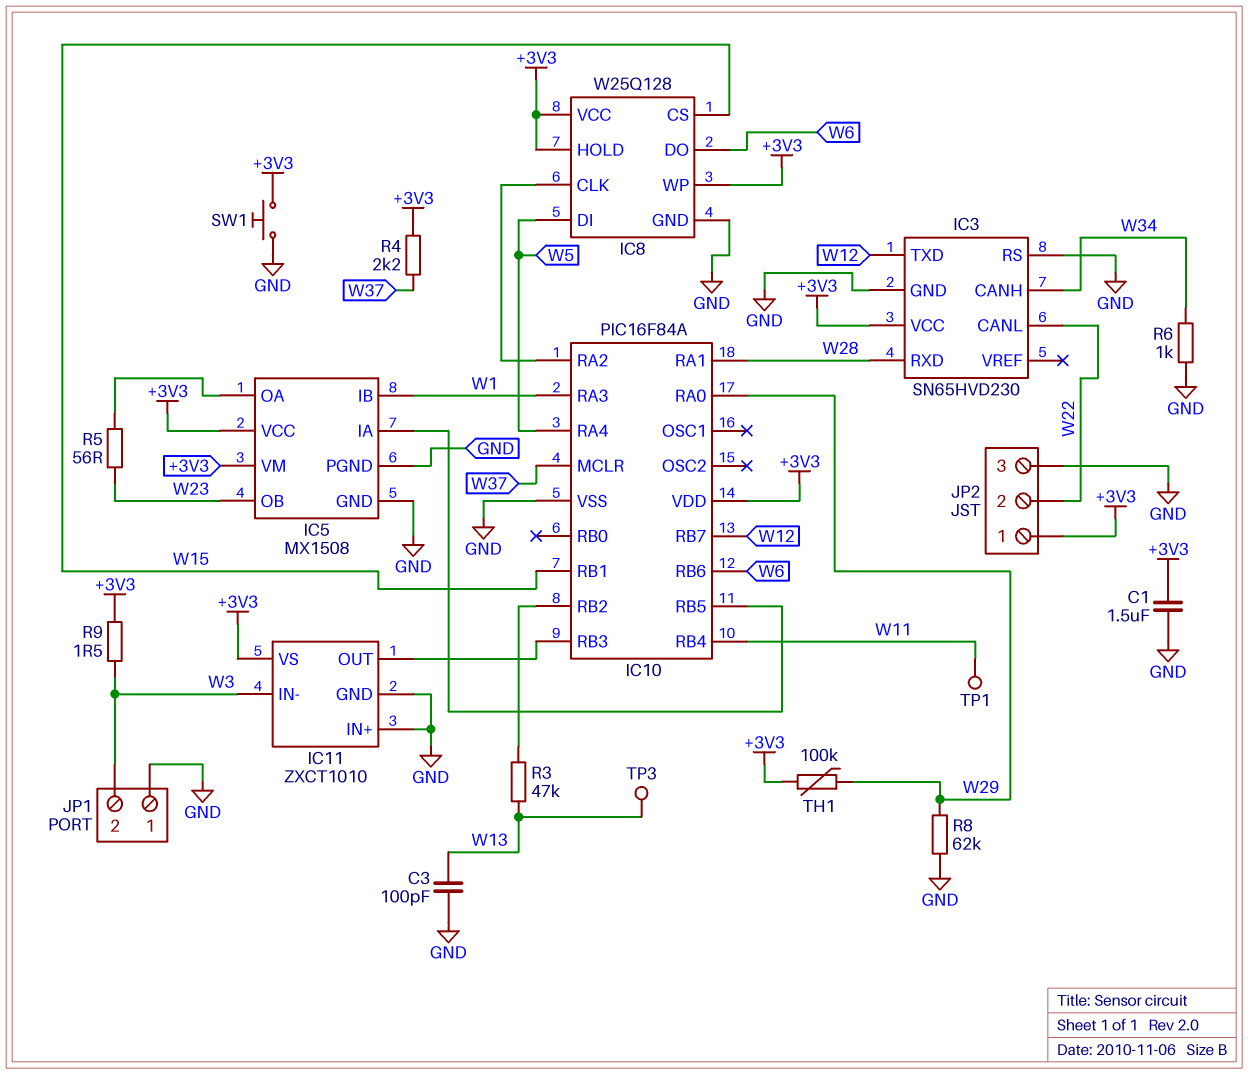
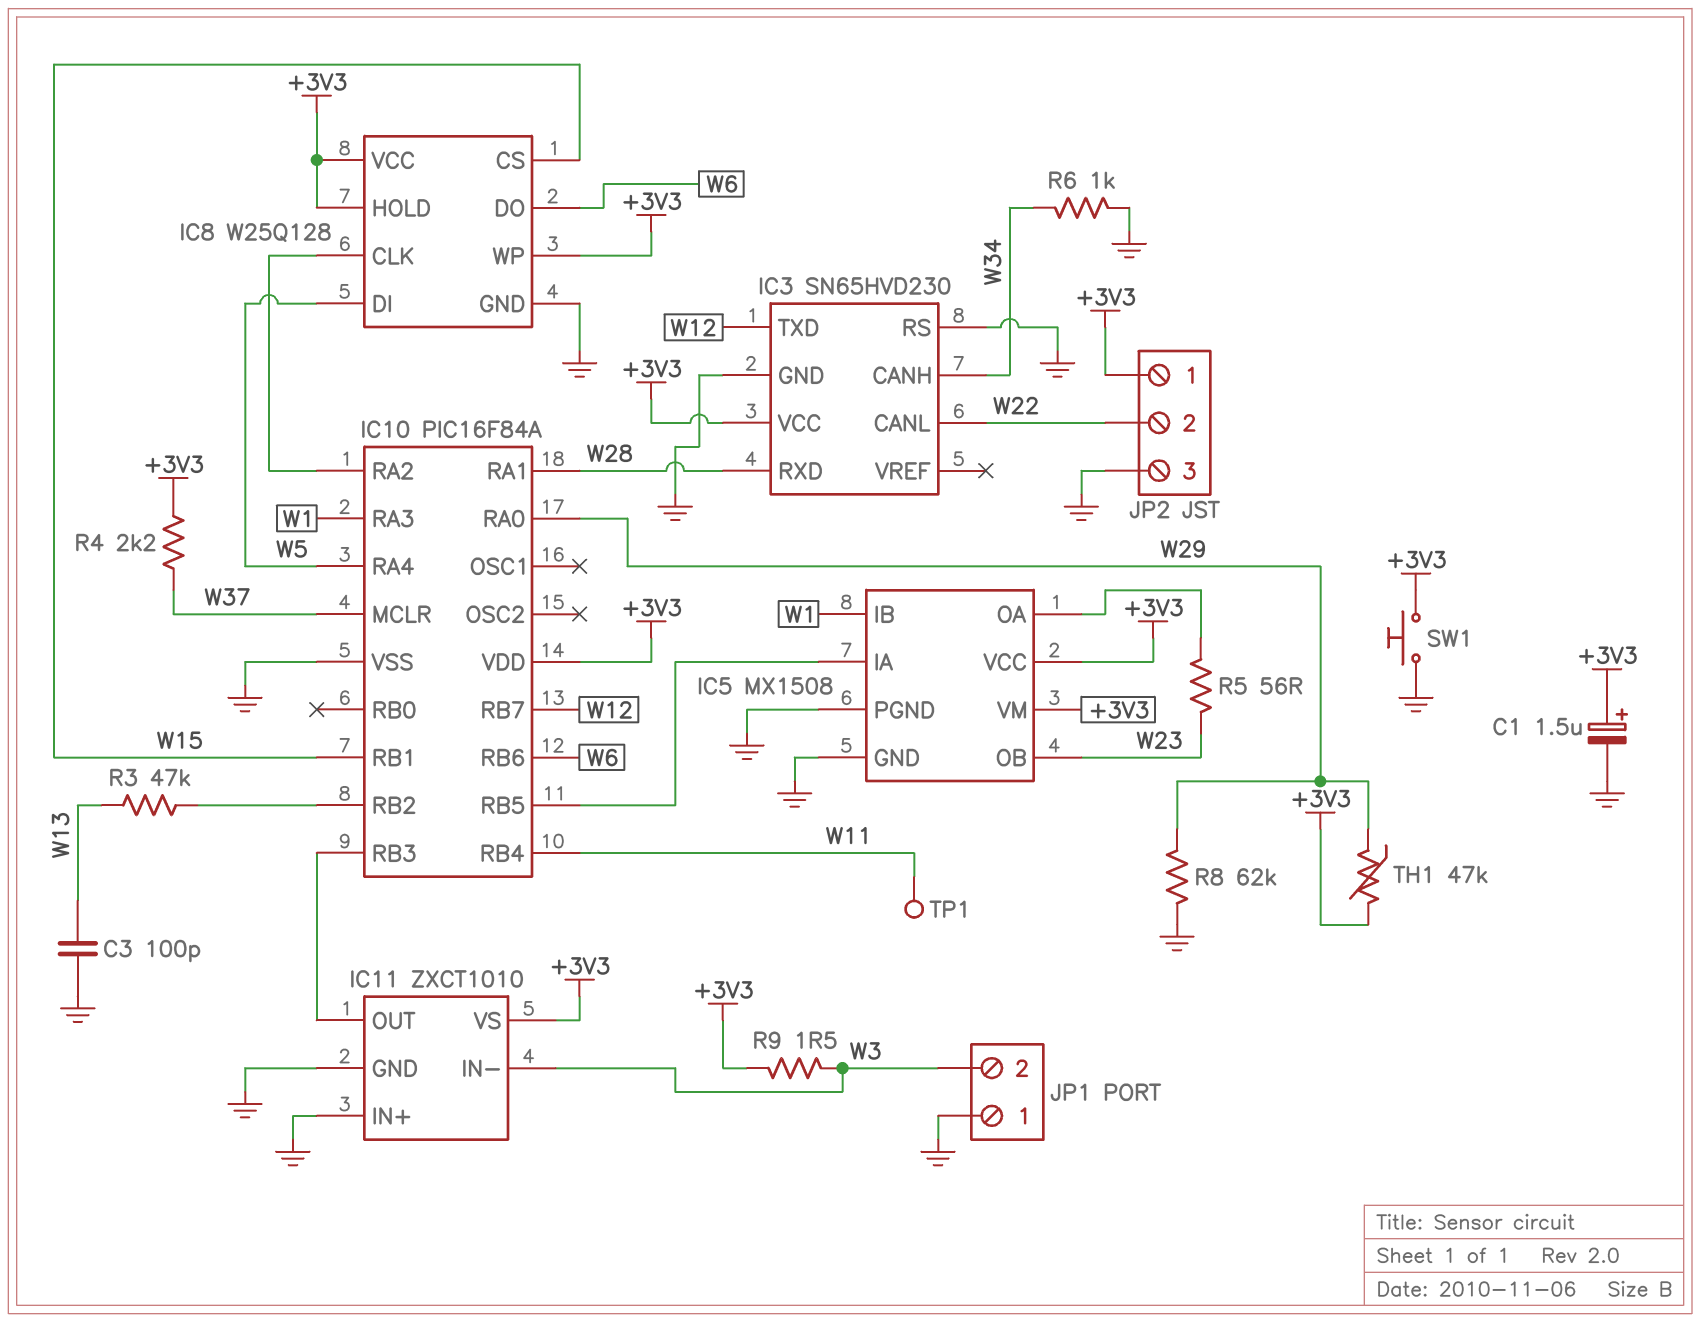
C1: 1.5uF (+3V3, GND) -> 1.5uF (plus +3V3, minus GND)
TH1: 100k (+3V3, W29) -> 47k (+3V3, W29)
TP3: test point (W13) -> none

